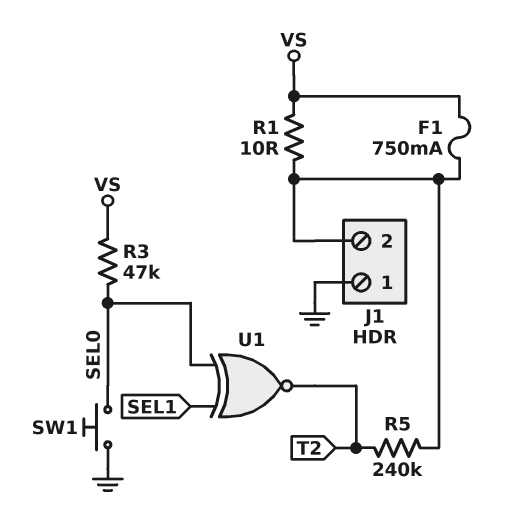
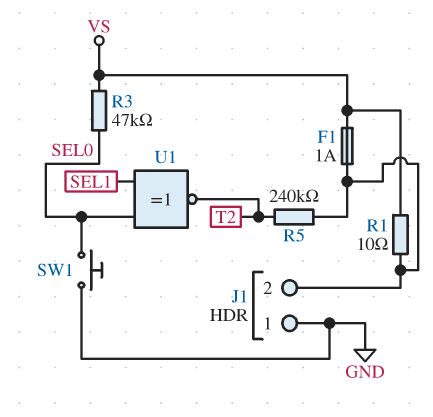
F1: 750mA (J1/2, VS) -> 1A (J1/2, VS)

